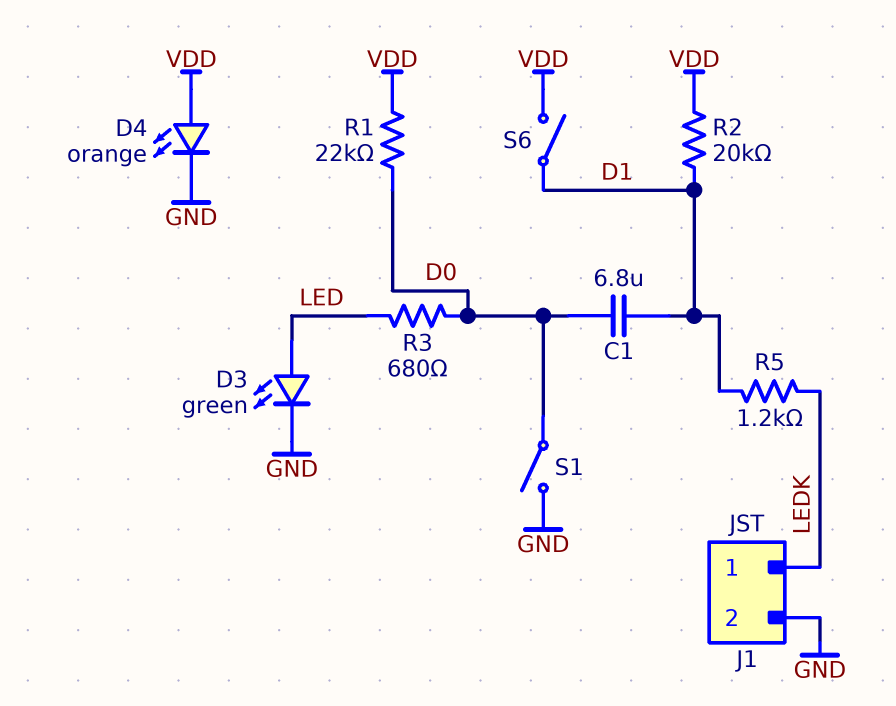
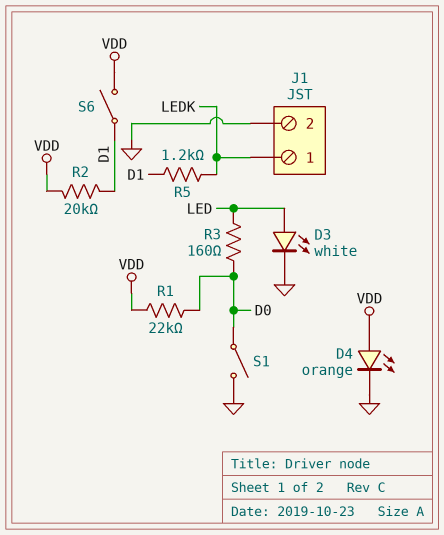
C1: 6.8uF (D0, D1) -> none
D3: LED green (A LED, K GND) -> LED white (A LED, K GND)
R3: 680 (D0, LED) -> 160 (D0, LED)

